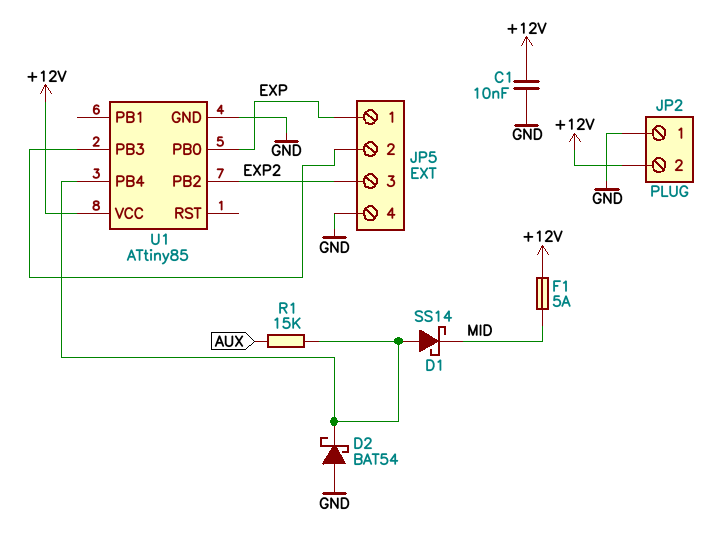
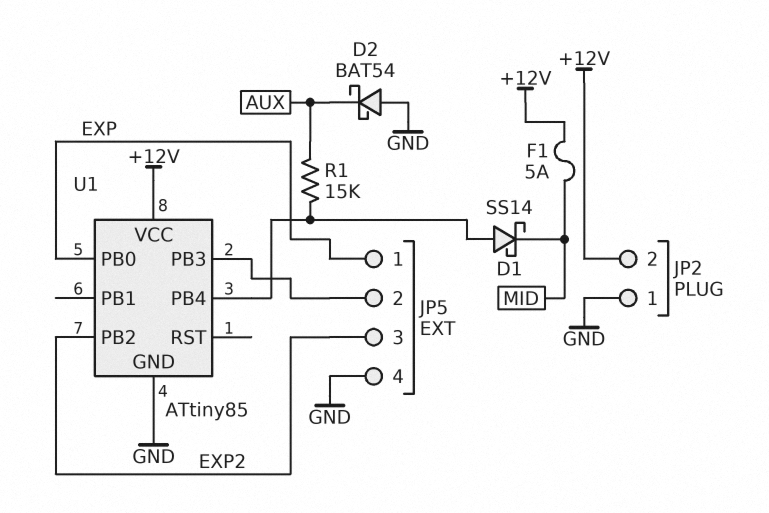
C1: 10nF (+12V, GND) -> none
D2: schottky BAT54 (A GND, K U1/PB4) -> schottky BAT54 (A GND, K AUX)

